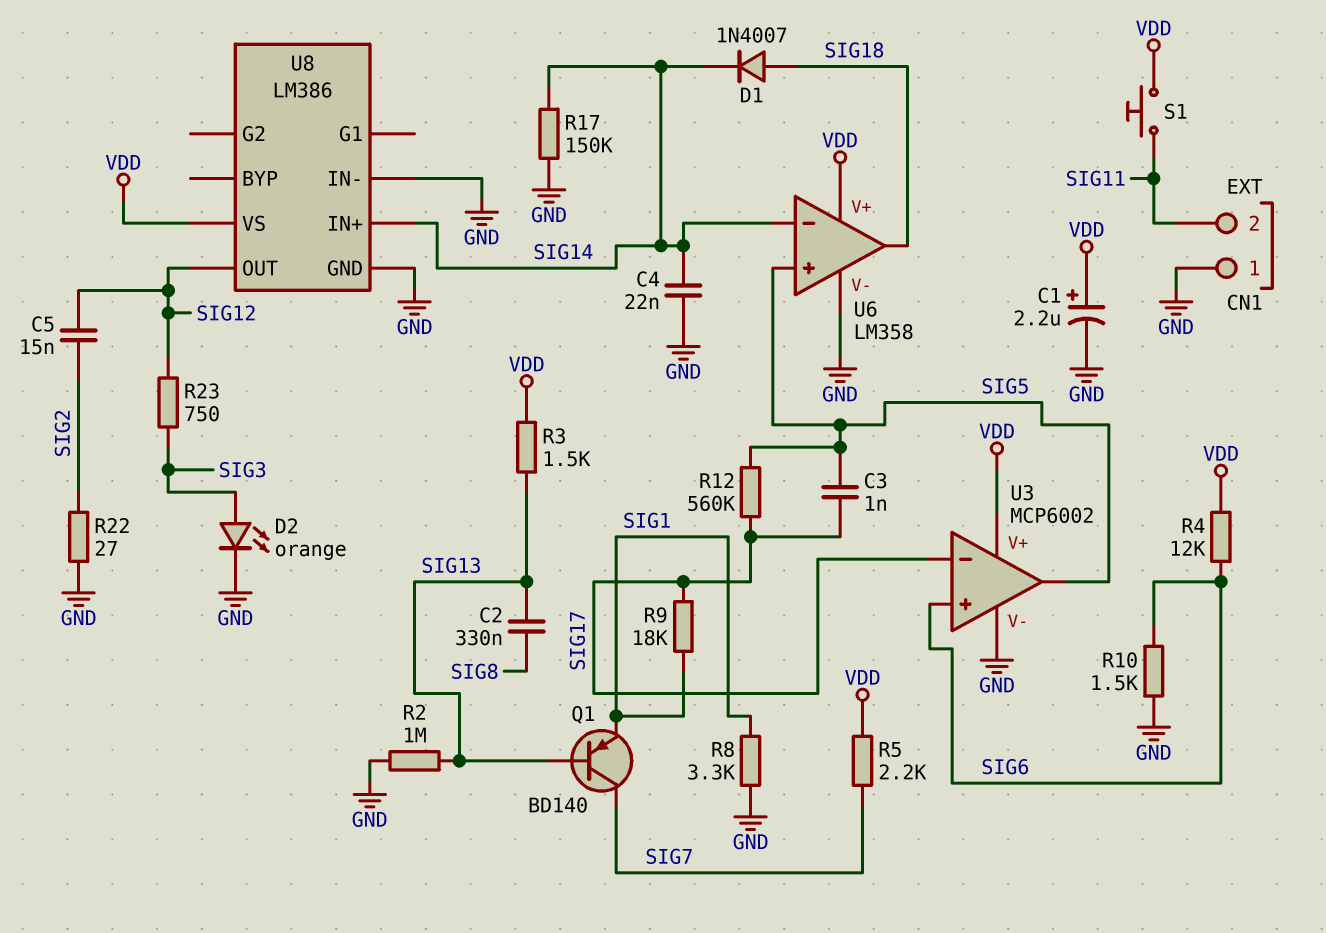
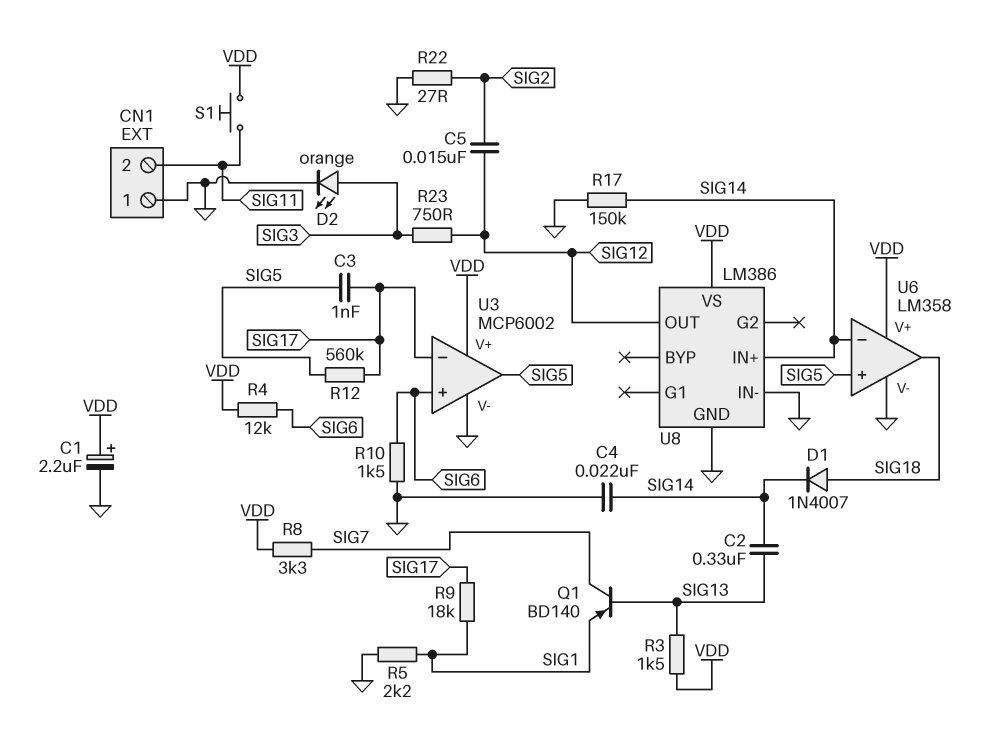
C2: 330nF (SIG8, SIG13) -> 330nF (SIG13, SIG14)
R2: 1M (GND, SIG13) -> none
R5: 2.2k (SIG7, VDD) -> 2.2k (GND, SIG1)
R8: 3.3k (GND, SIG1) -> 3.3k (SIG7, VDD)

